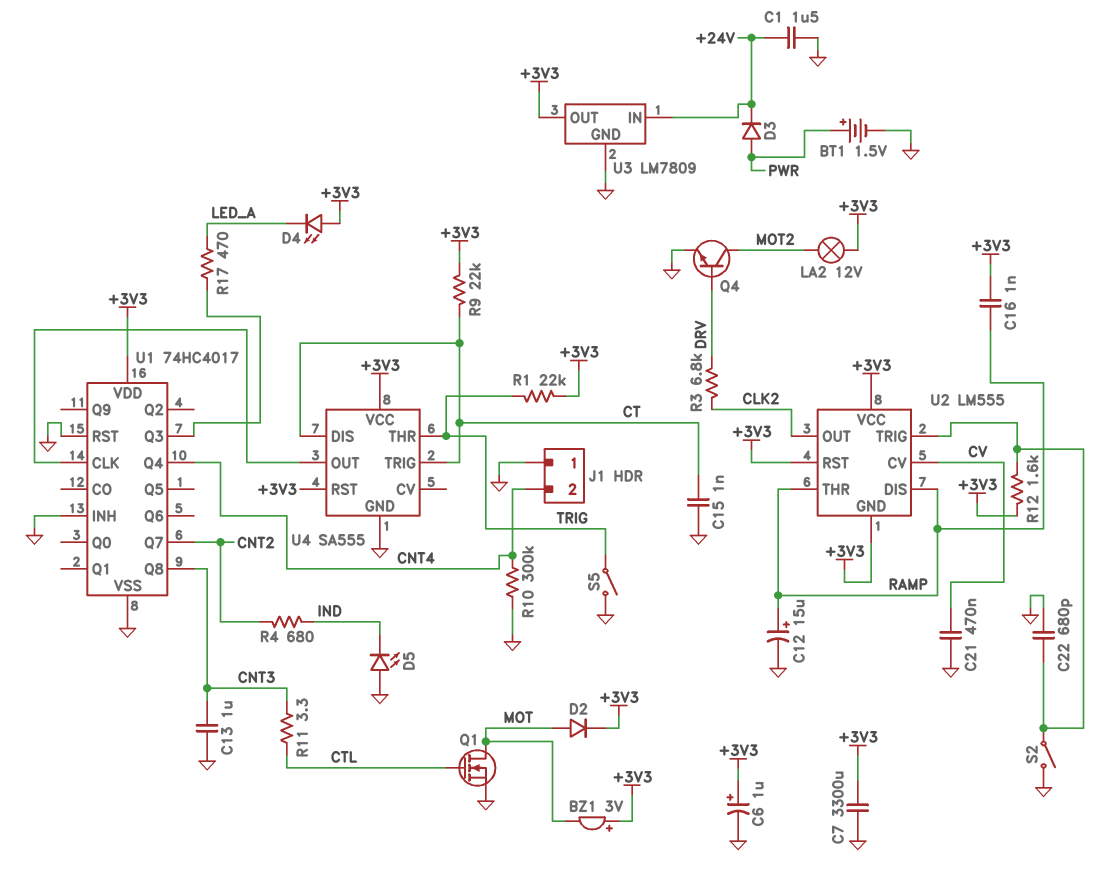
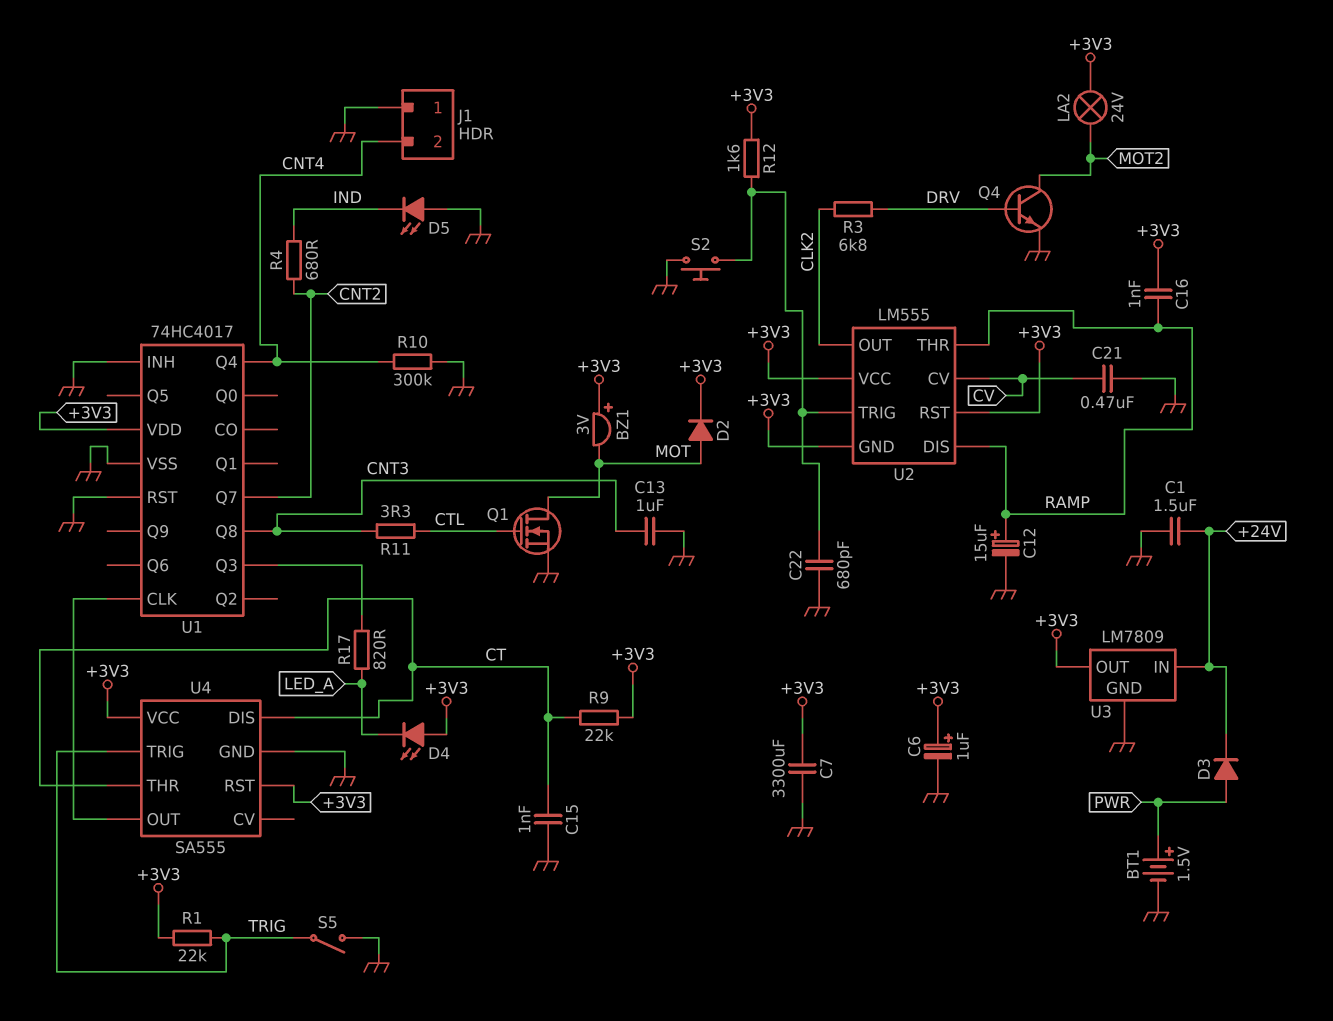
LA2: lamp 12V (+3V3, MOT2) -> lamp 24V (+3V3, MOT2)
R17: 470 (LED_A, U1/Q3) -> 820 (LED_A, U1/Q3)
S2: switch (GND, U2/TRIG) -> button (GND, U2/TRIG)
U4 pin THR: TRIG -> CT
U4 pin TRIG: CT -> TRIG

